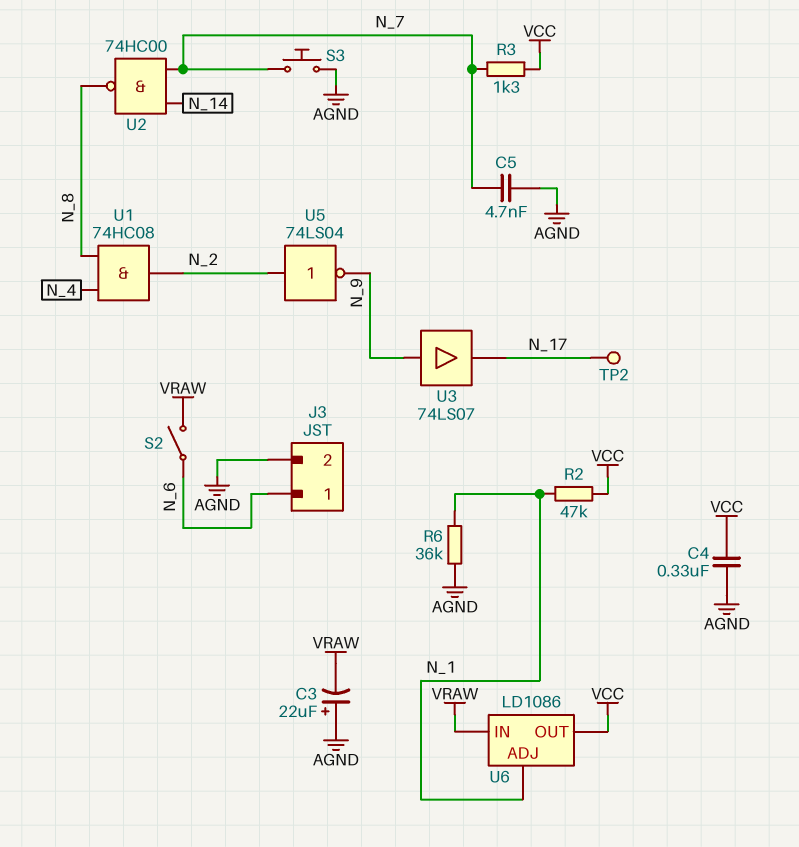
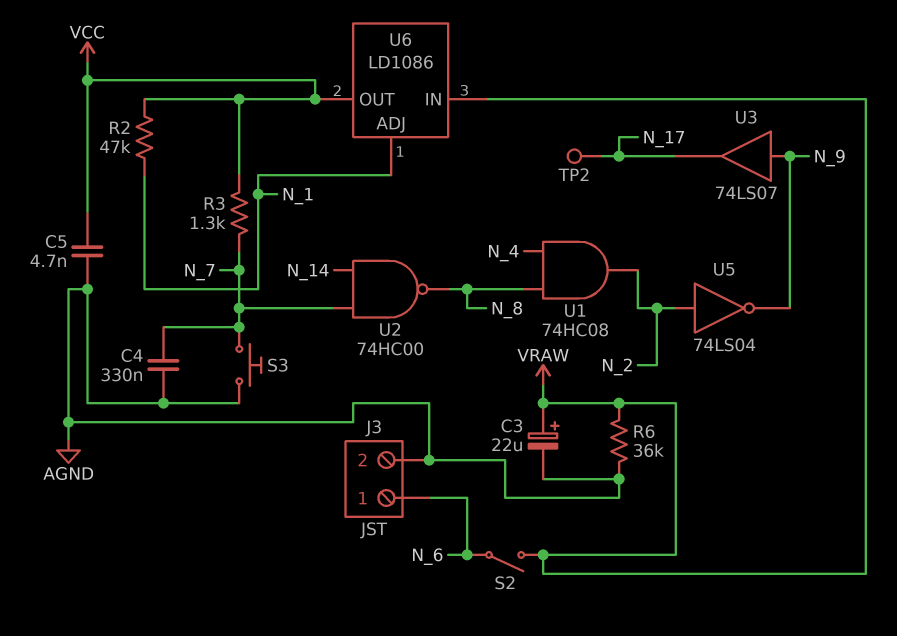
C3: 22uF (plus AGND, minus VRAW) -> 22uF (plus VRAW, minus AGND)
C4: 330nF (AGND, VCC) -> 330nF (AGND, N_7)
C5: 4.7nF (AGND, N_7) -> 4.7nF (AGND, VCC)
R6: 36k (AGND, N_1) -> 36k (AGND, VRAW)

